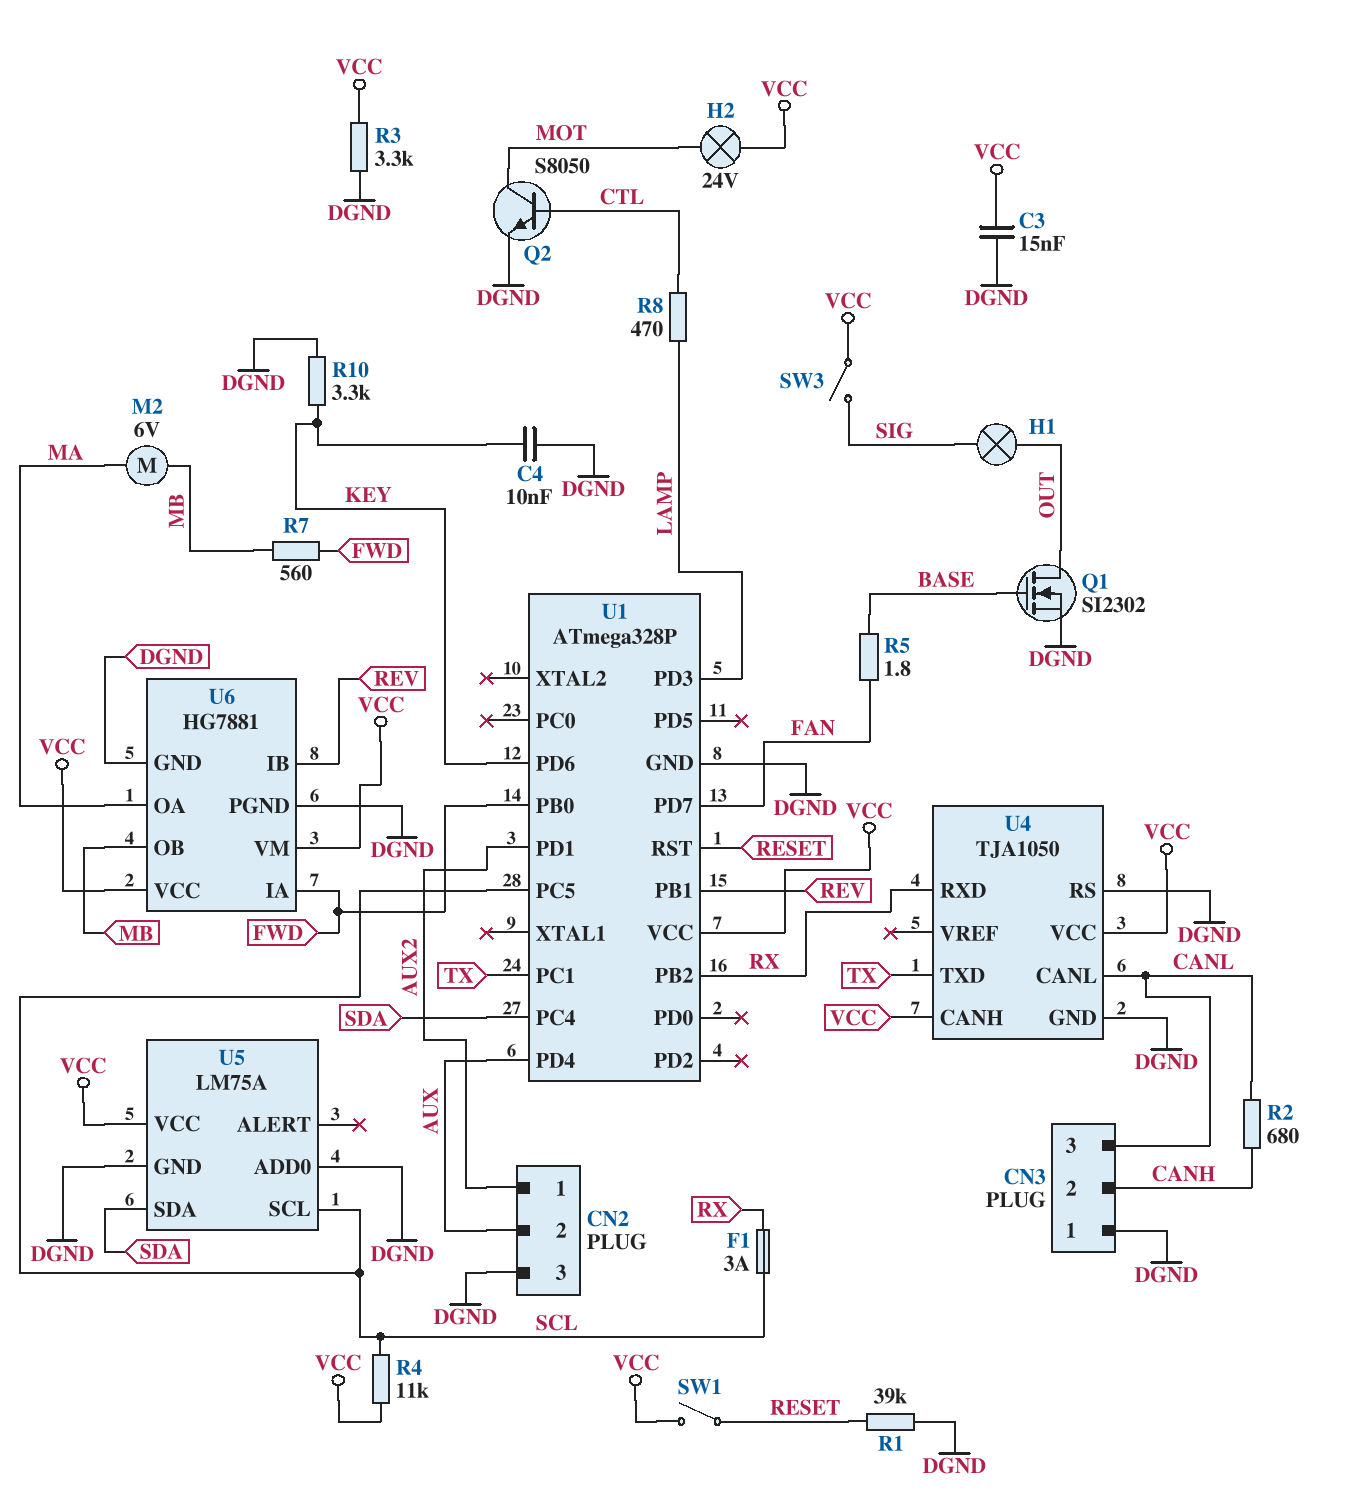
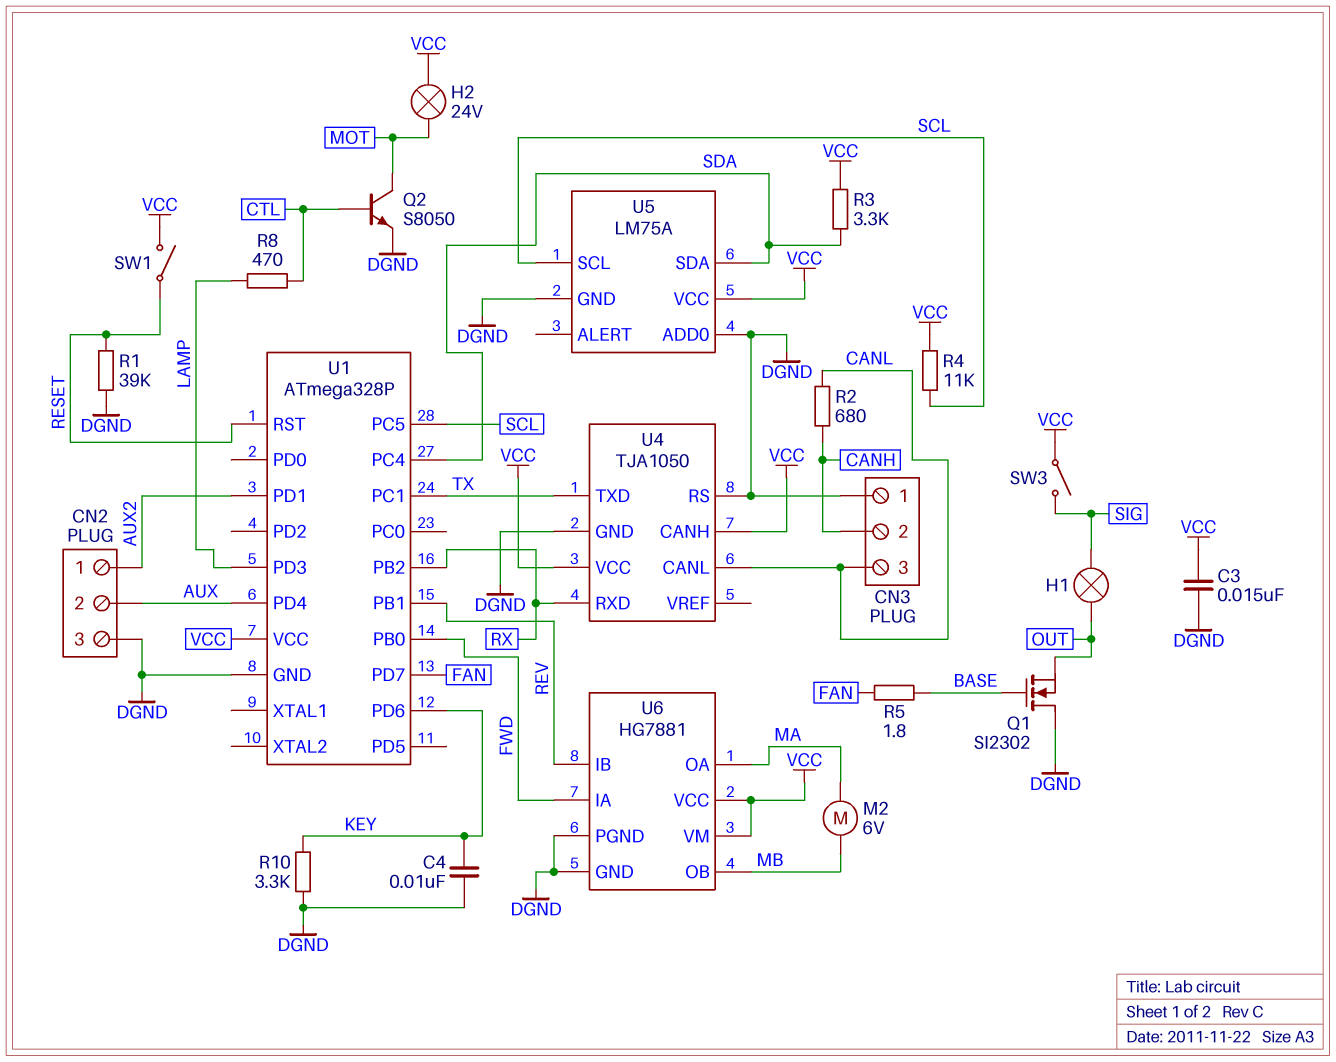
F1: 3A (RX, SCL) -> none
Q1: NMOS SI2302 (G BASE, D OUT, S DGND) -> NMOS SI2302 (G BASE, D DGND, S OUT)
R3: 3.3k (DGND, VCC) -> 3.3k (SDA, VCC)
R7: 560 (FWD, MB) -> none

